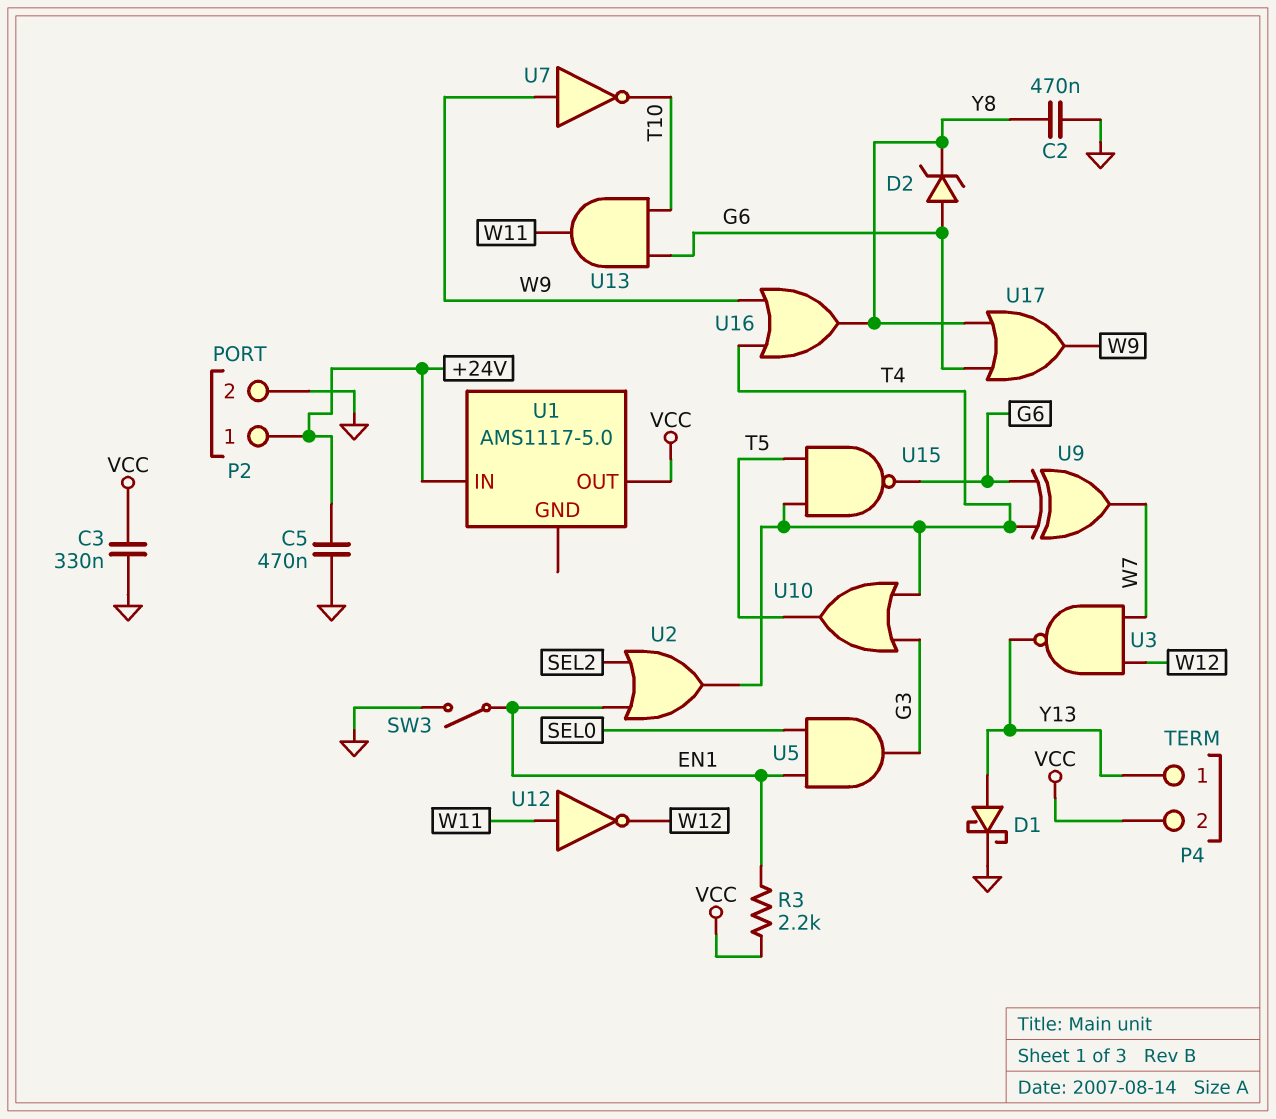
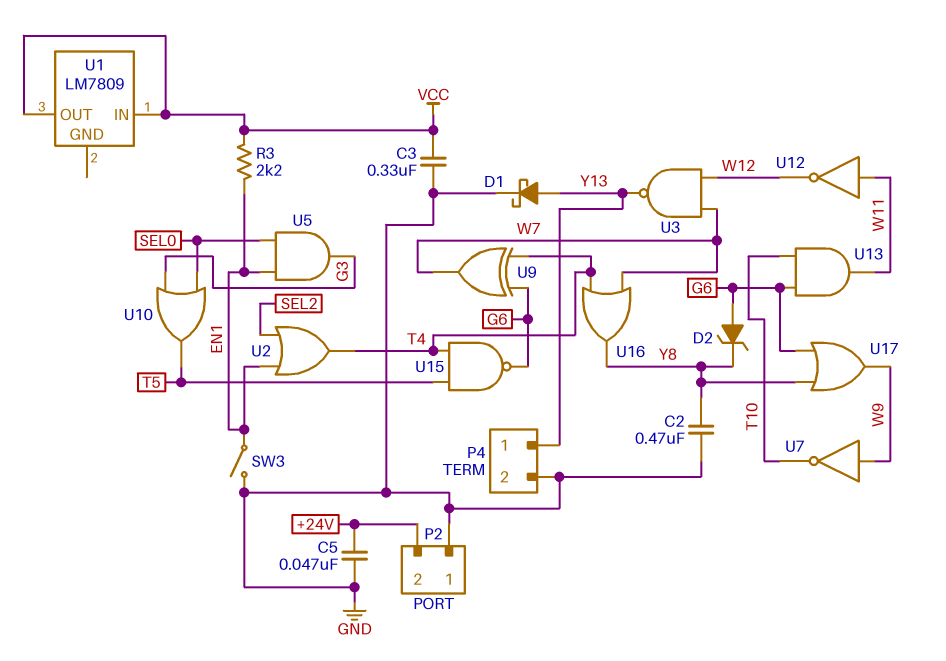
C5: 470nF (+24V, GND) -> 47nF (+24V, GND)
P2 pin 1: +24V -> GND
P2 pin 2: GND -> +24V
P4 pin 2: VCC -> GND
U1: AMS1117-5.0 -> LM7809
U1 pin IN: +24V -> VCC
U10: OR (in G3, in T4, out T5) -> OR (in G3, in SEL0, out T5)
U16: OR (in T4, in W9, out Y8) -> OR (in T4, in W7, out Y8)

